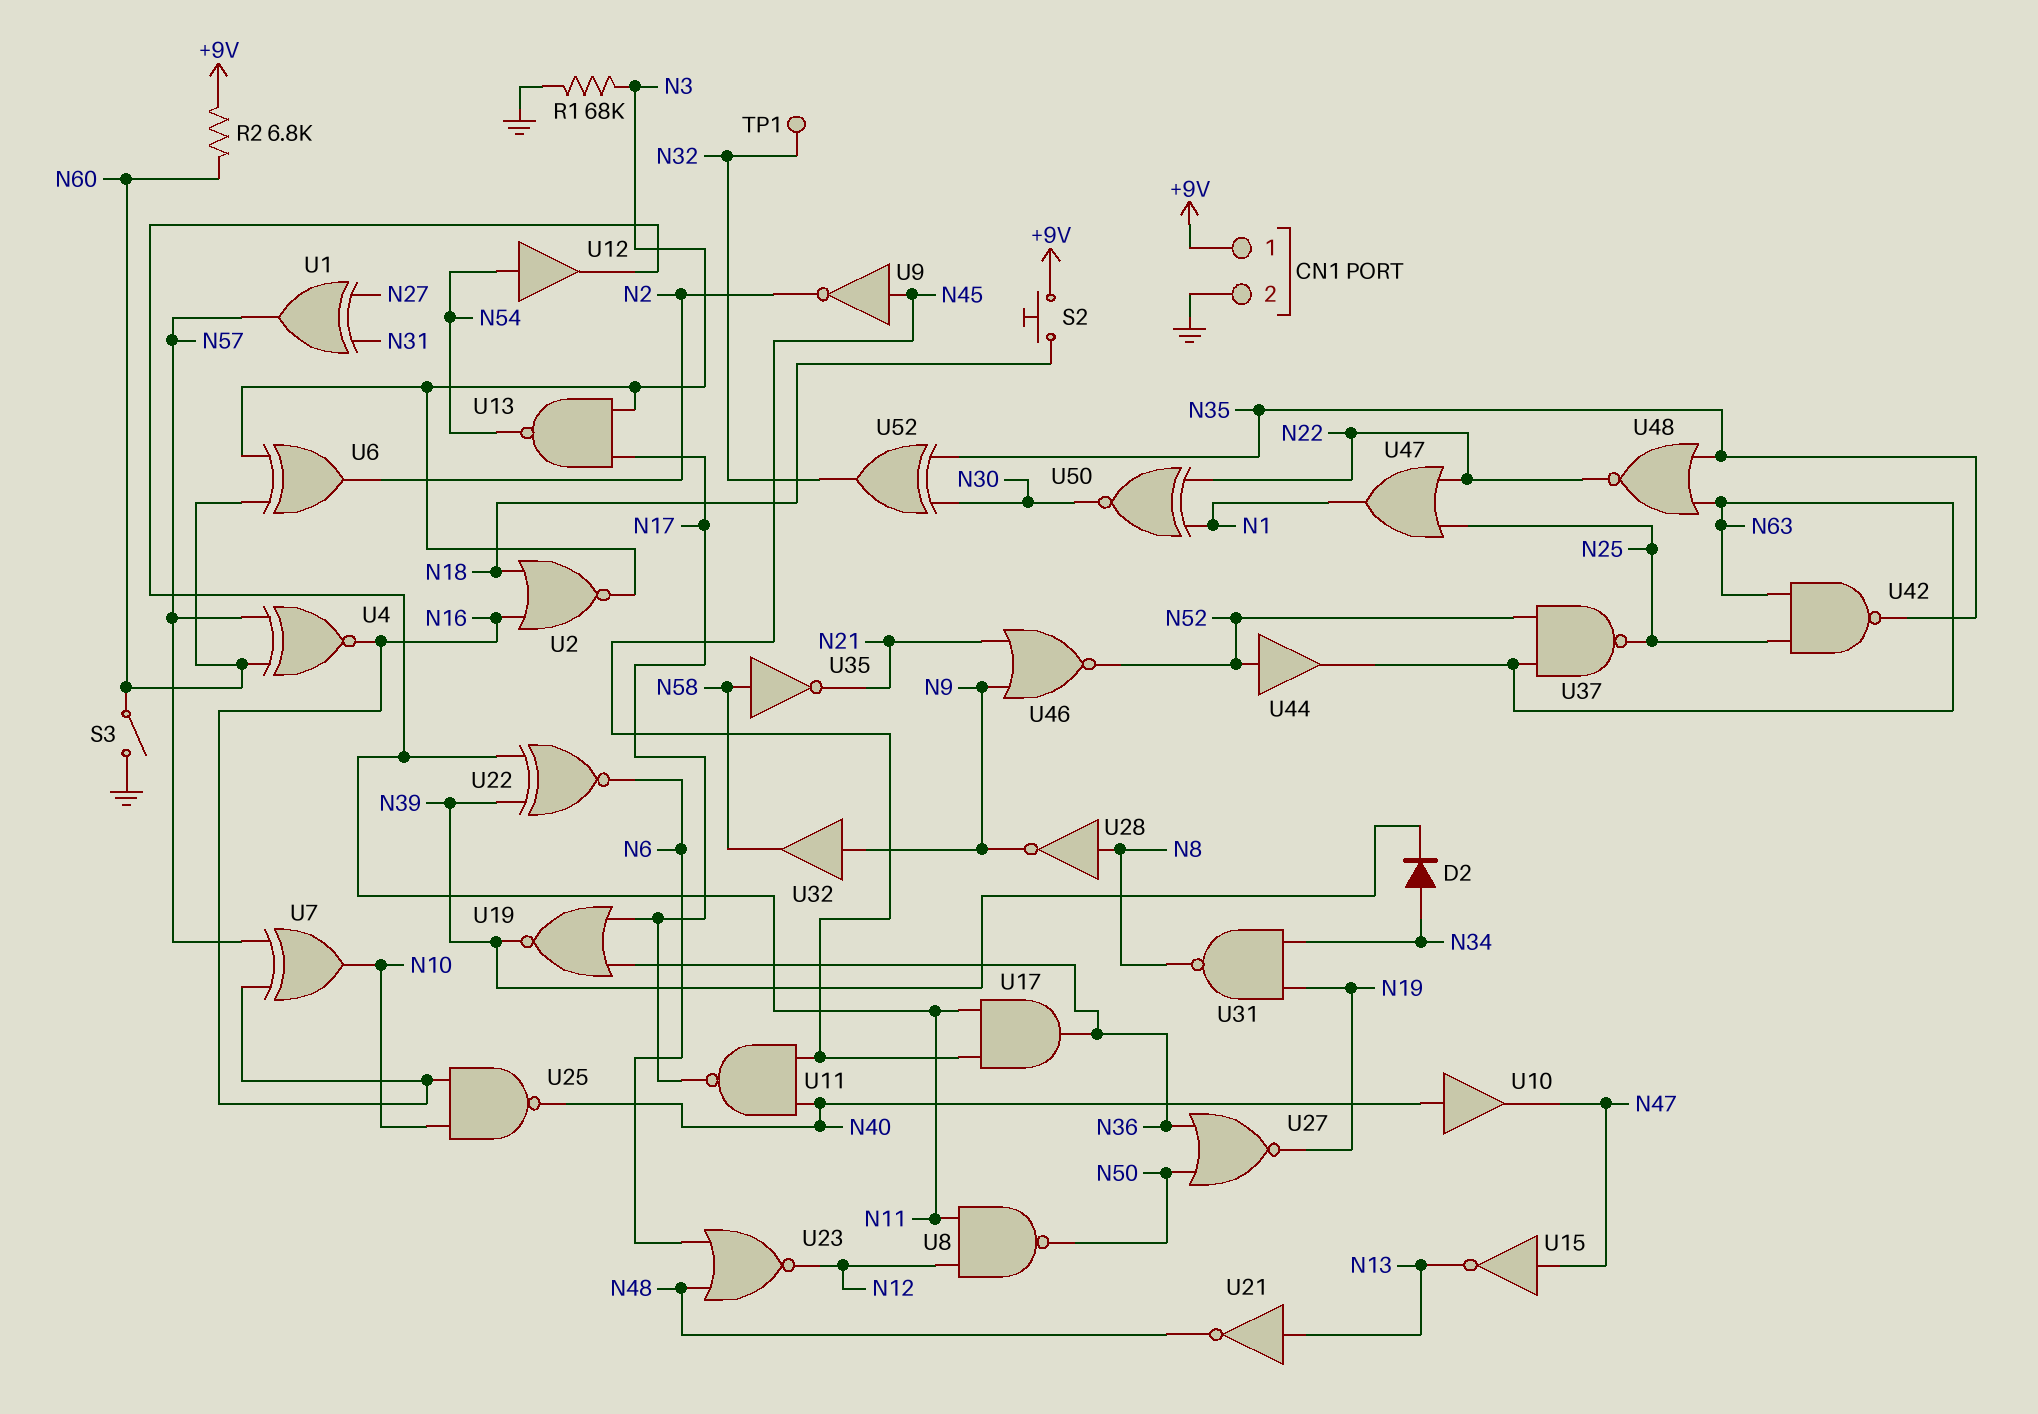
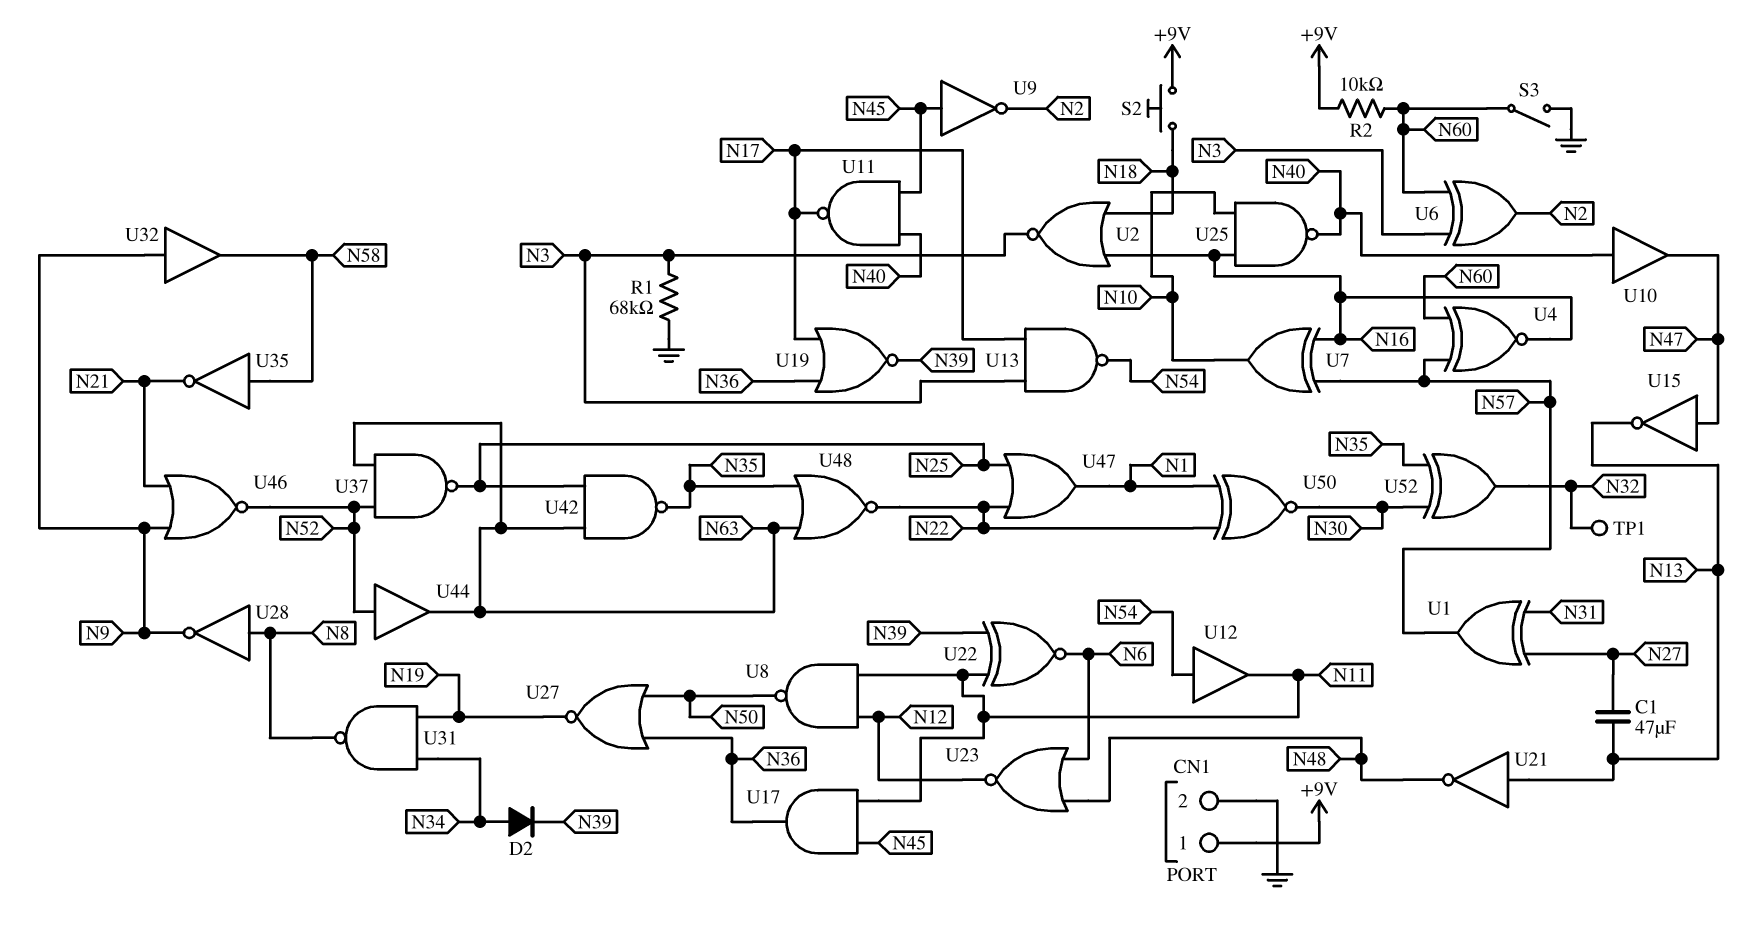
C1: none -> 47uF (N13, N27)
R2: 6.8k (+9V, N60) -> 10k (+9V, N60)

